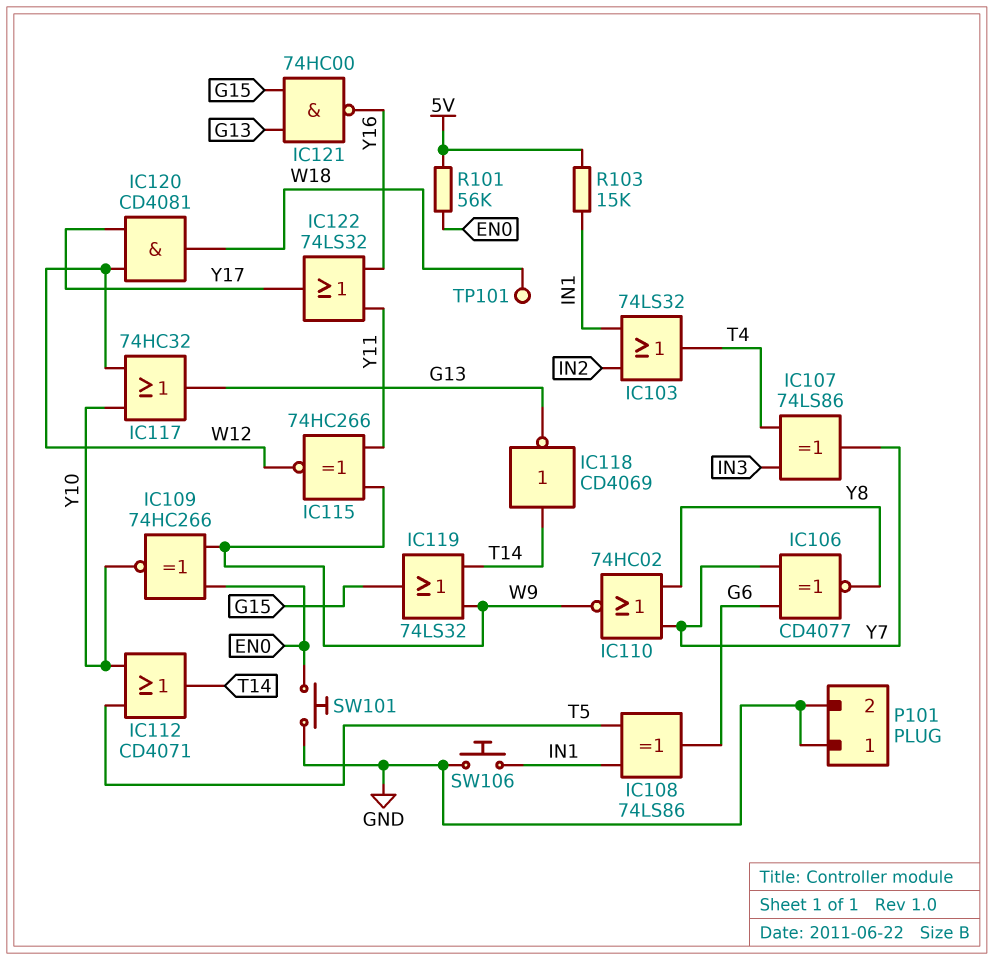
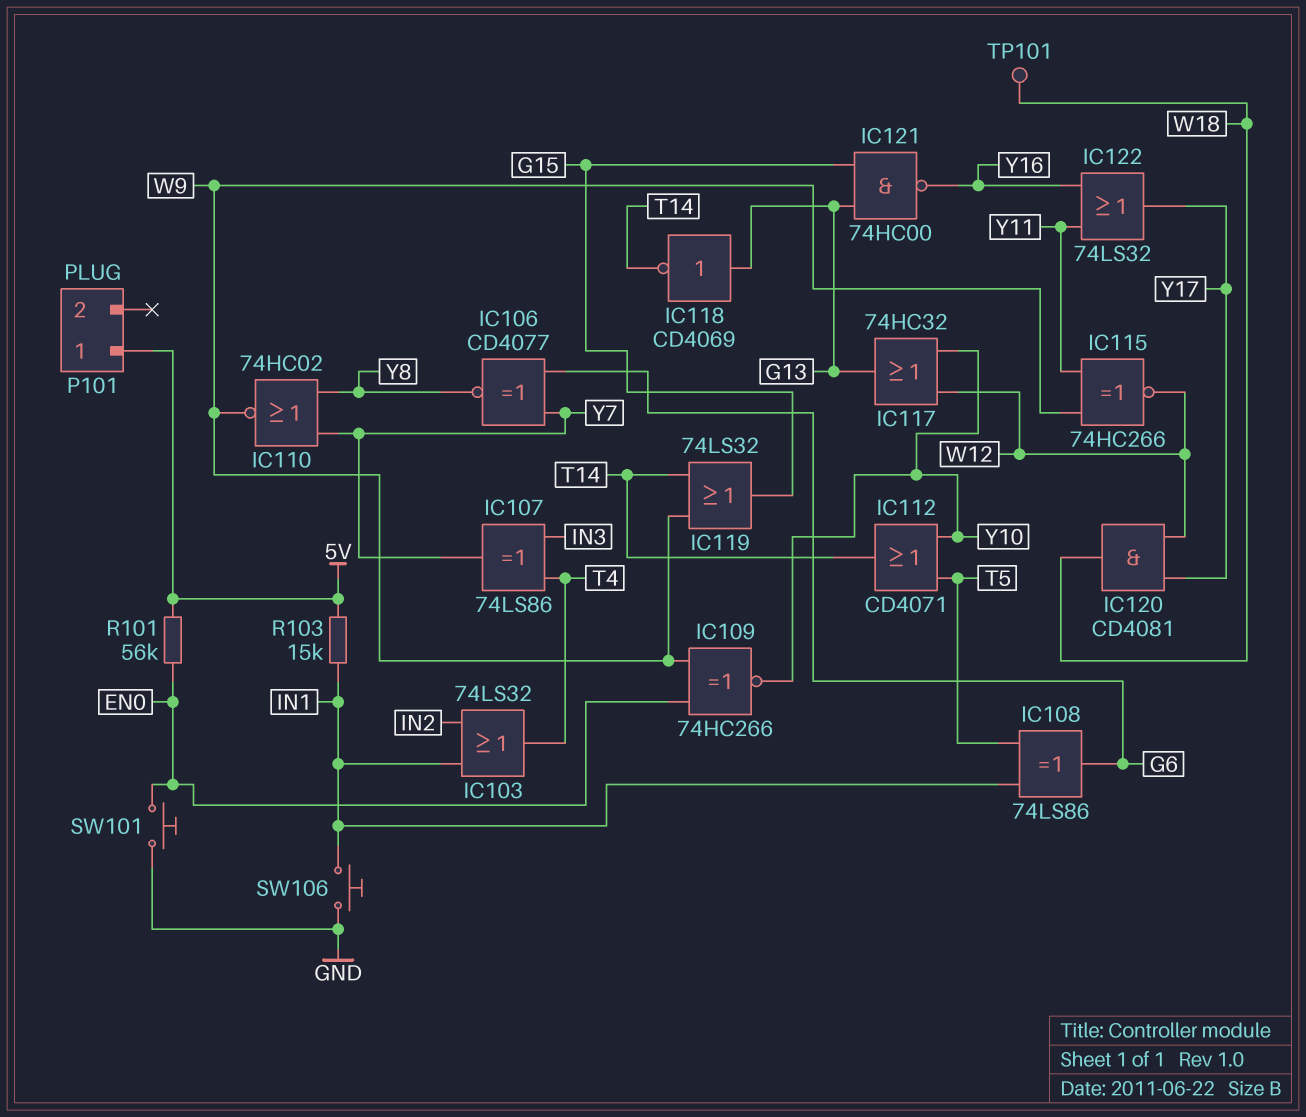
IC118: NOT CD4069 (in T14, out G13) -> NOT CD4069 (in G13, out T14)
P101 pin 1: GND -> 5V
P101 pin 2: GND -> none

